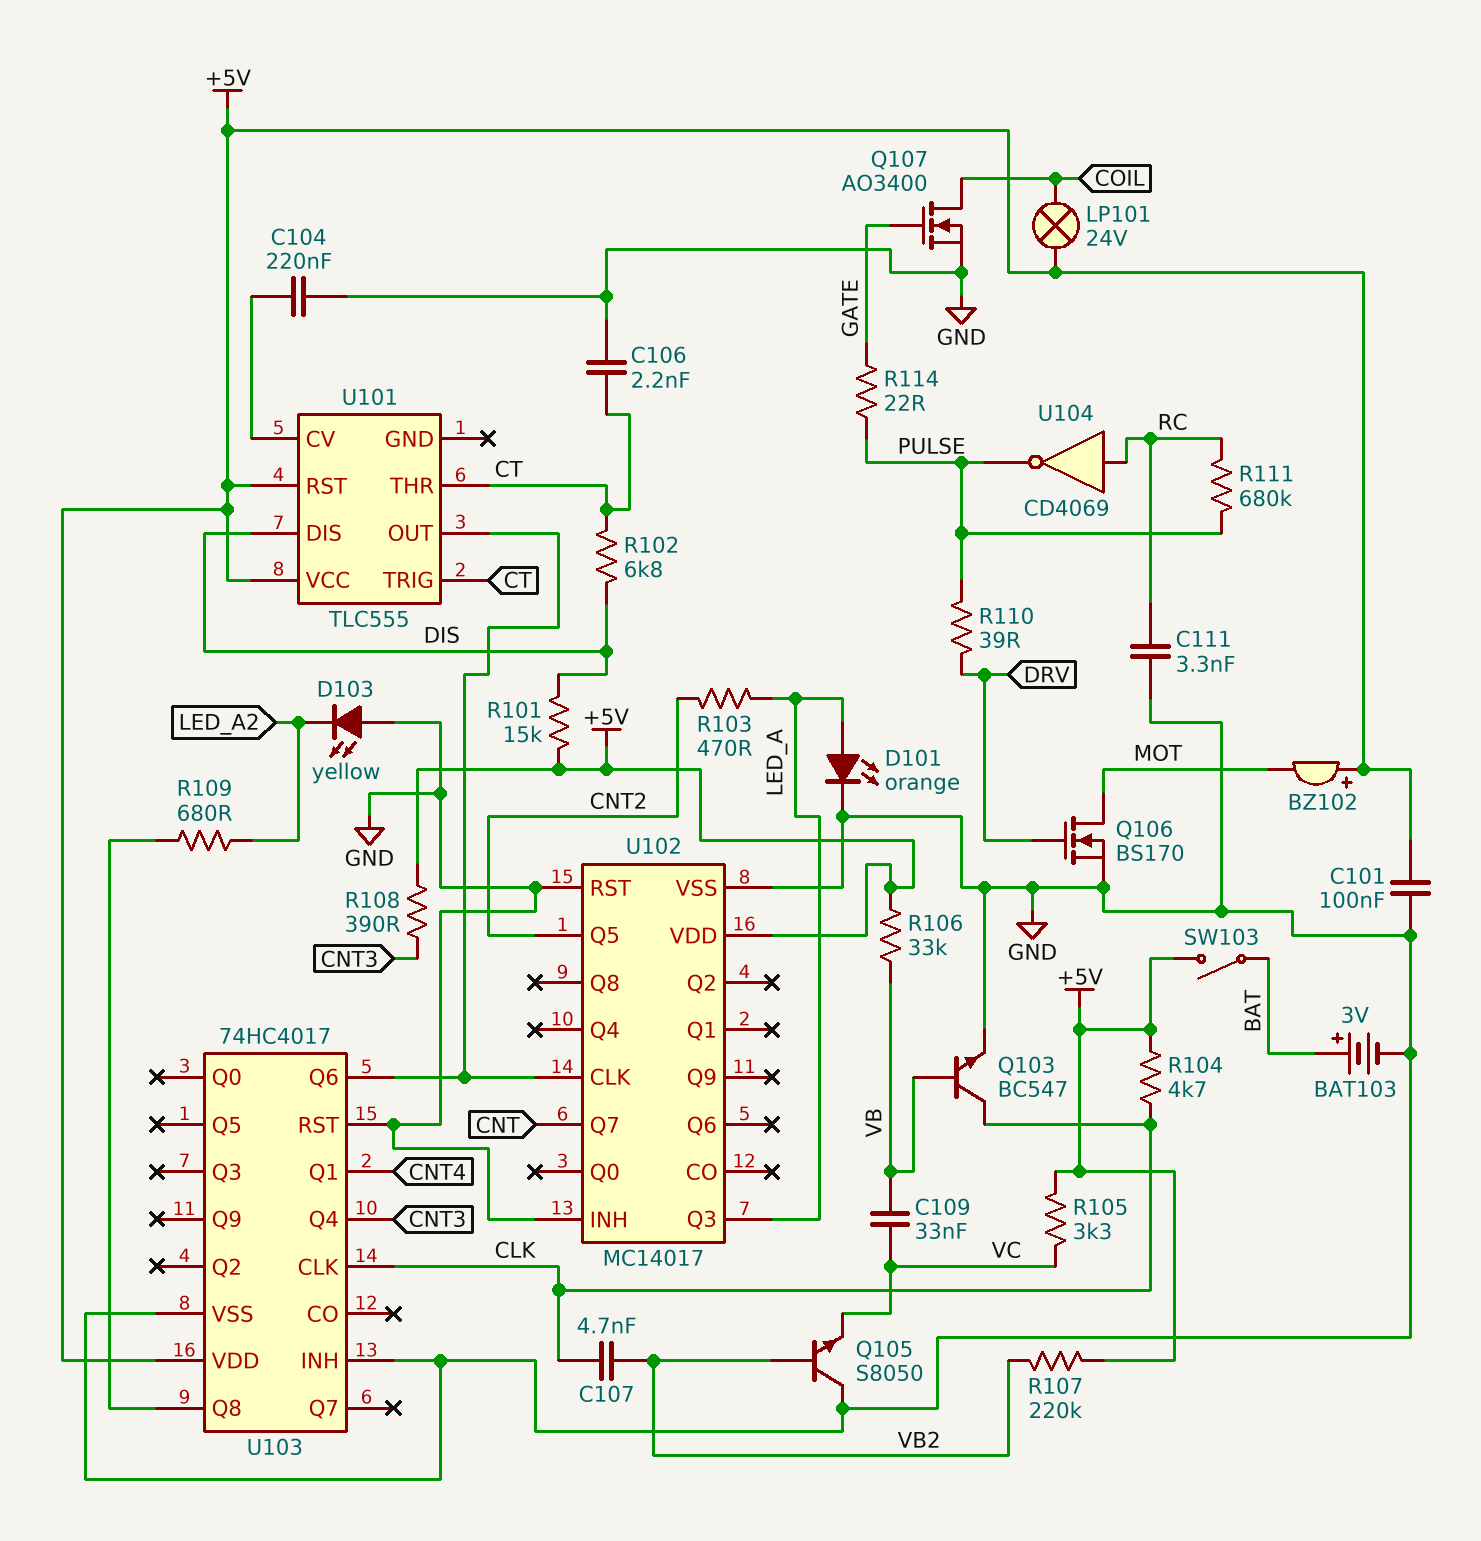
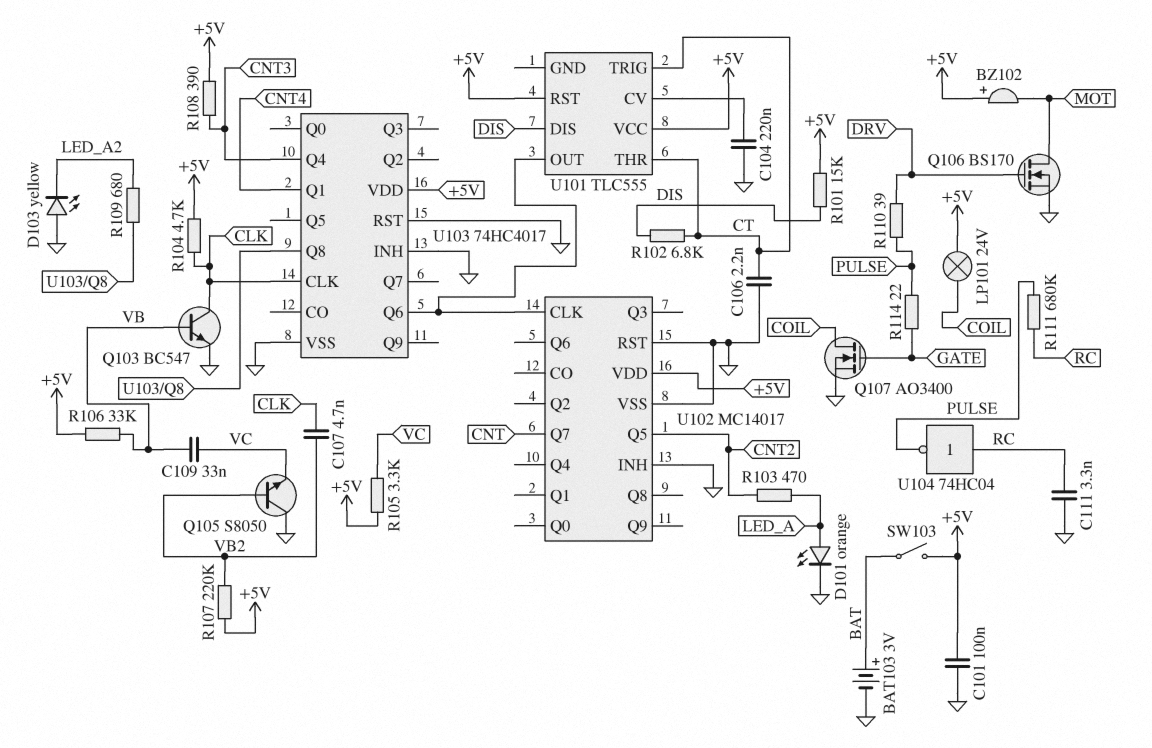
U102 pin Q3: LED_A -> none
U104: NOT CD4069 (in RC, out PULSE) -> NOT 74HC04 (in RC, out PULSE)

